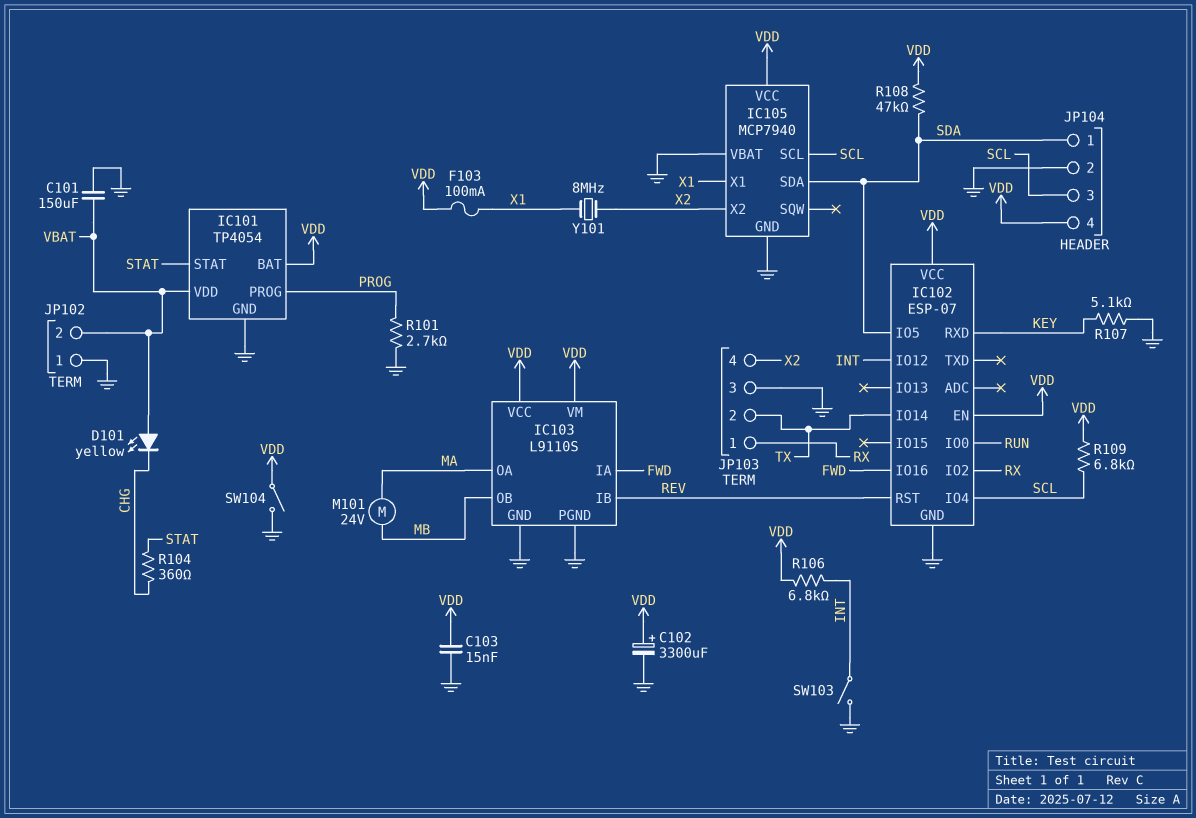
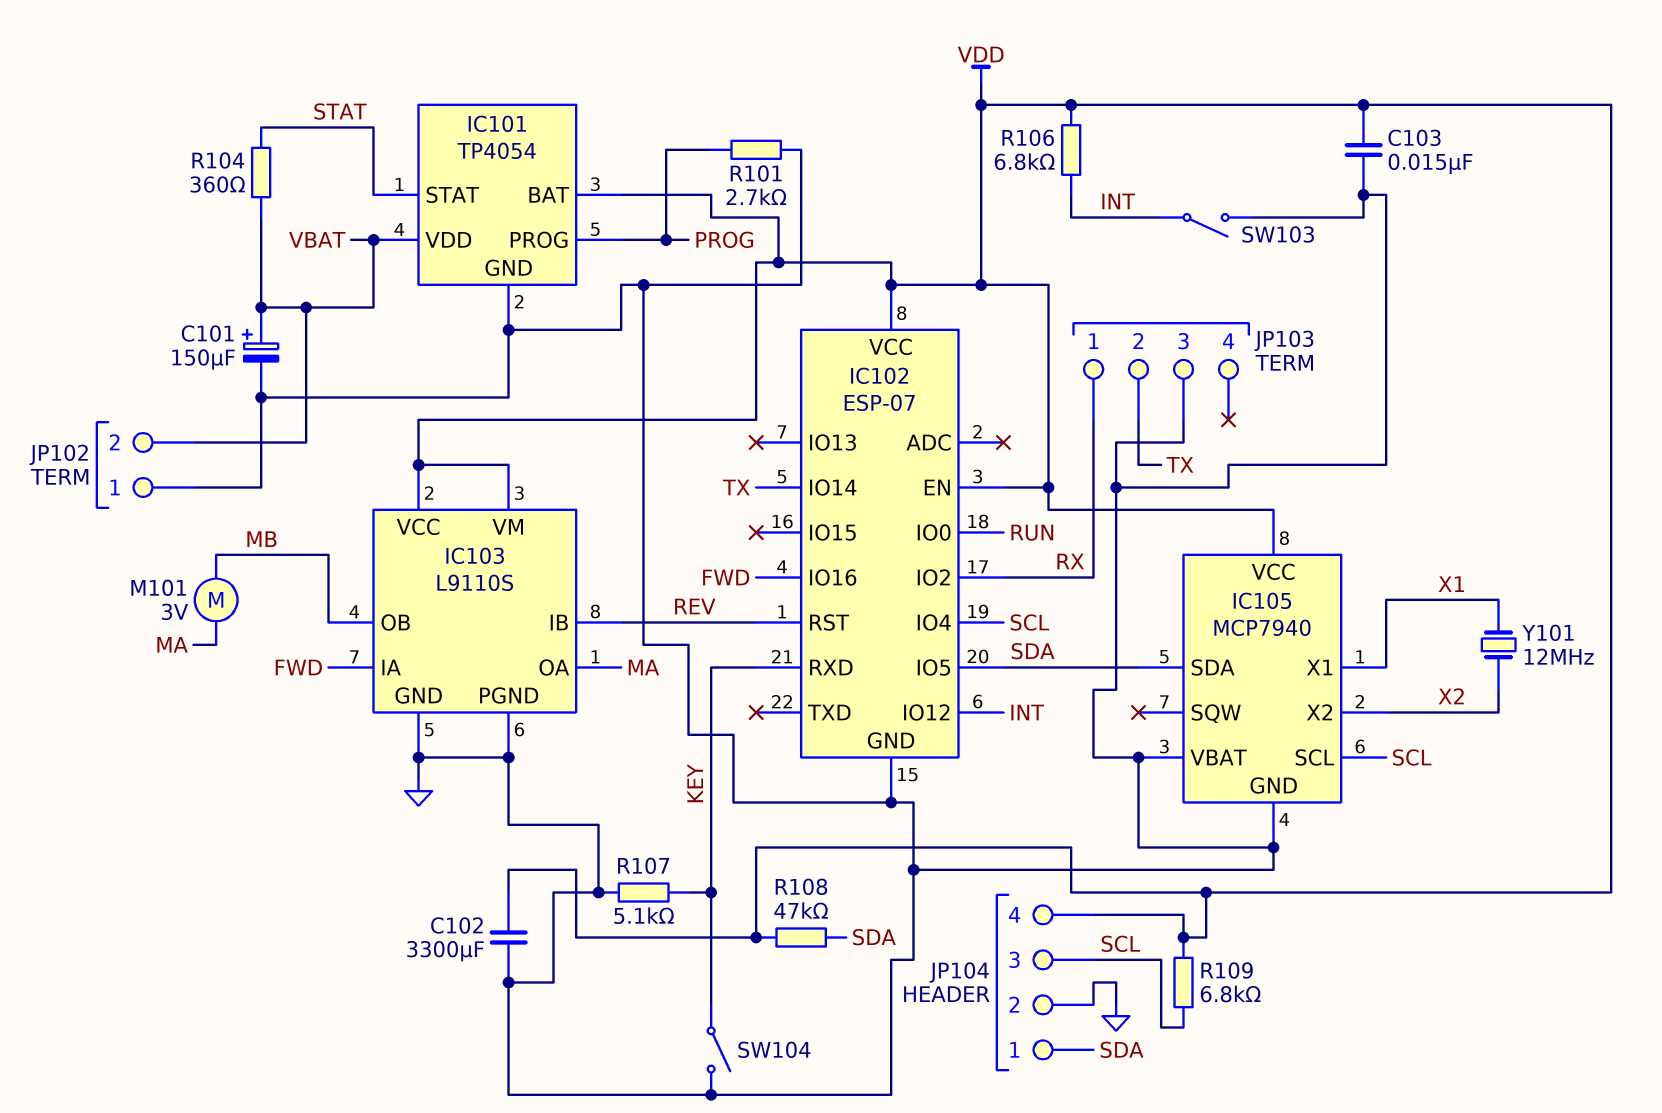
C101: 150uF (GND, VBAT) -> 150uF (plus VBAT, minus GND)
C102: 3300uF (plus VDD, minus GND) -> 3300uF (GND, VDD)
D101: LED yellow (A VBAT, K CHG) -> none
F103: 100mA (VDD, X1) -> none
JP103 pin 4: X2 -> none
M101: motor 24V (MA, MB) -> motor 3V (MA, MB)
R104: 360 (CHG, STAT) -> 360 (STAT, VBAT)
SW104: switch (GND, VDD) -> switch (GND, KEY)
Y101: 8MHz (X1, X2) -> 12MHz (X1, X2)

